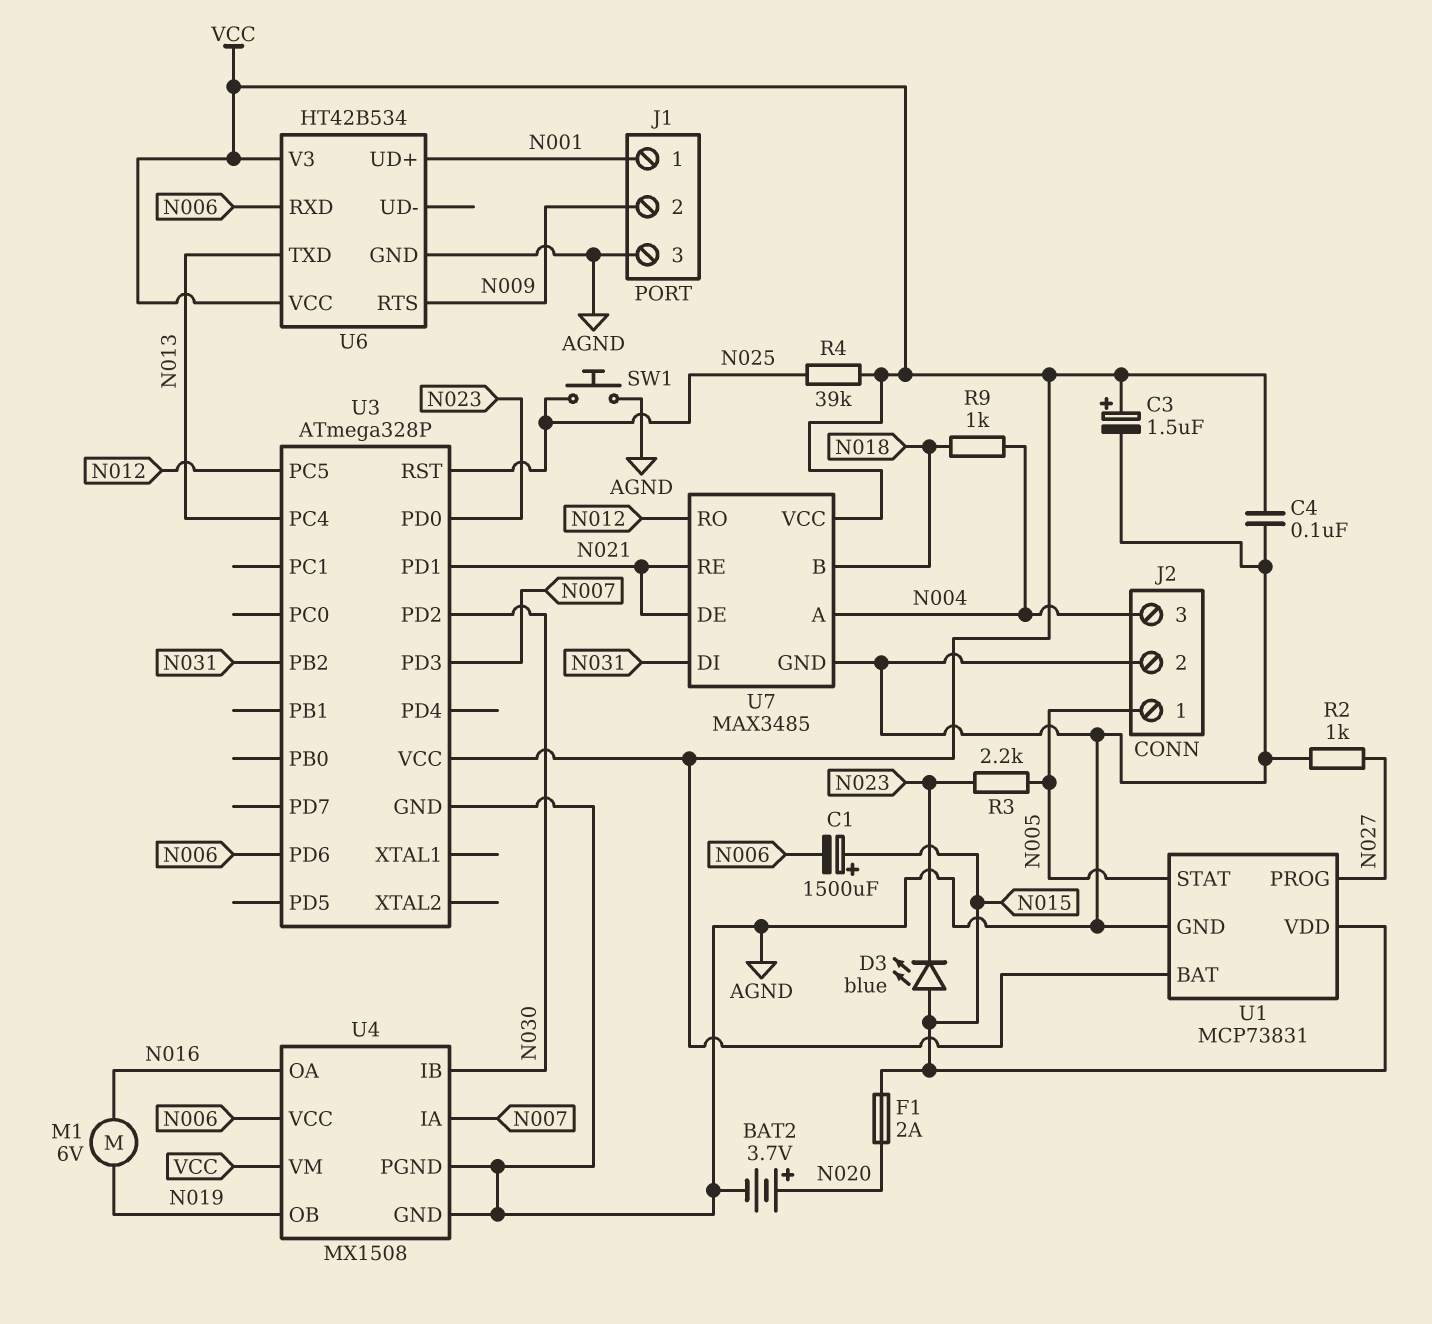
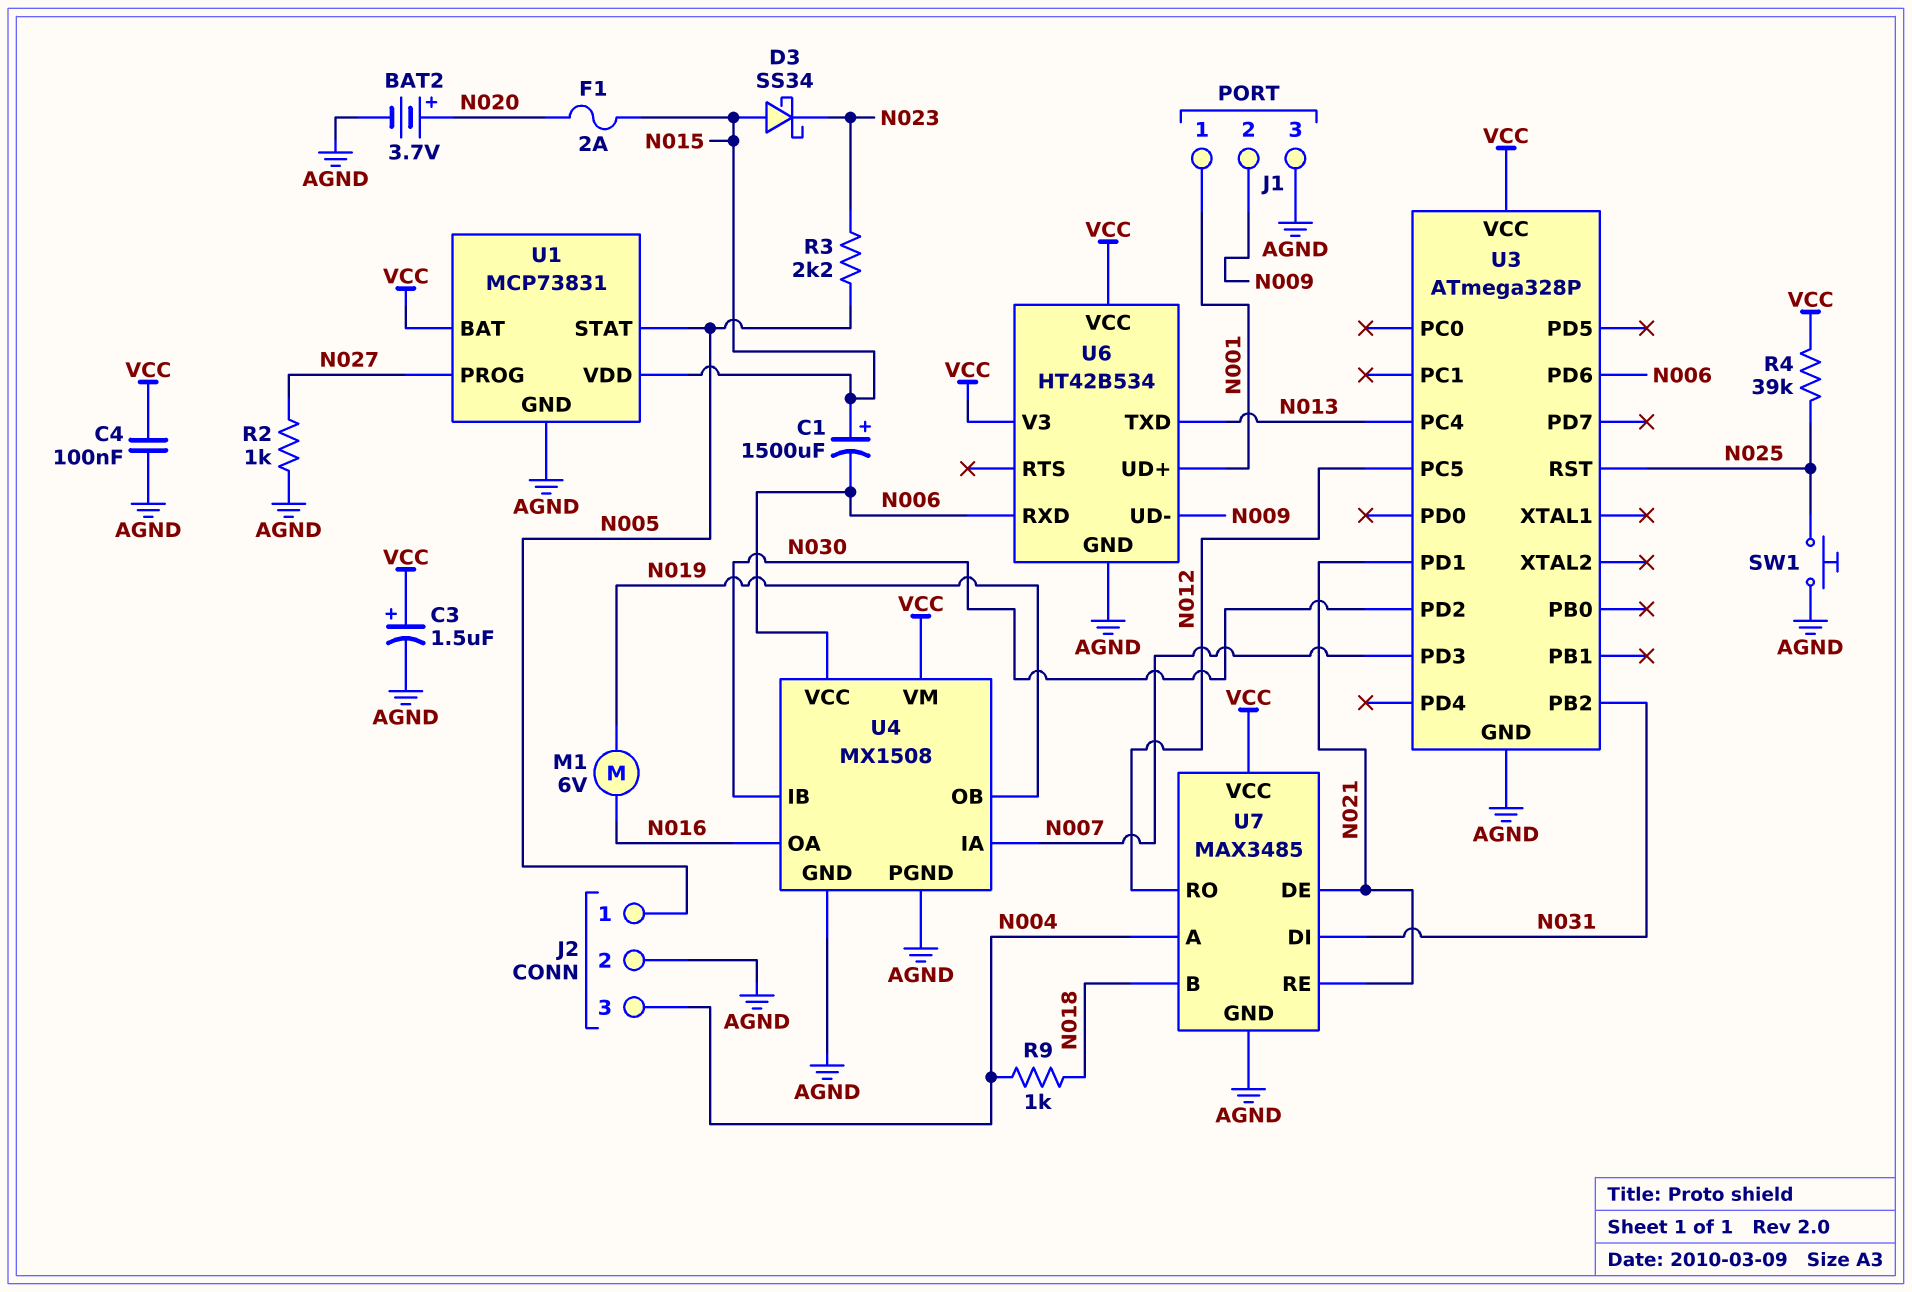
D3: LED blue (A N015, K N023) -> schottky SS34 (A N015, K N023)
U3 pin PD0: N023 -> none
U6 pin RTS: N009 -> none
U6 pin UD-: none -> N009

